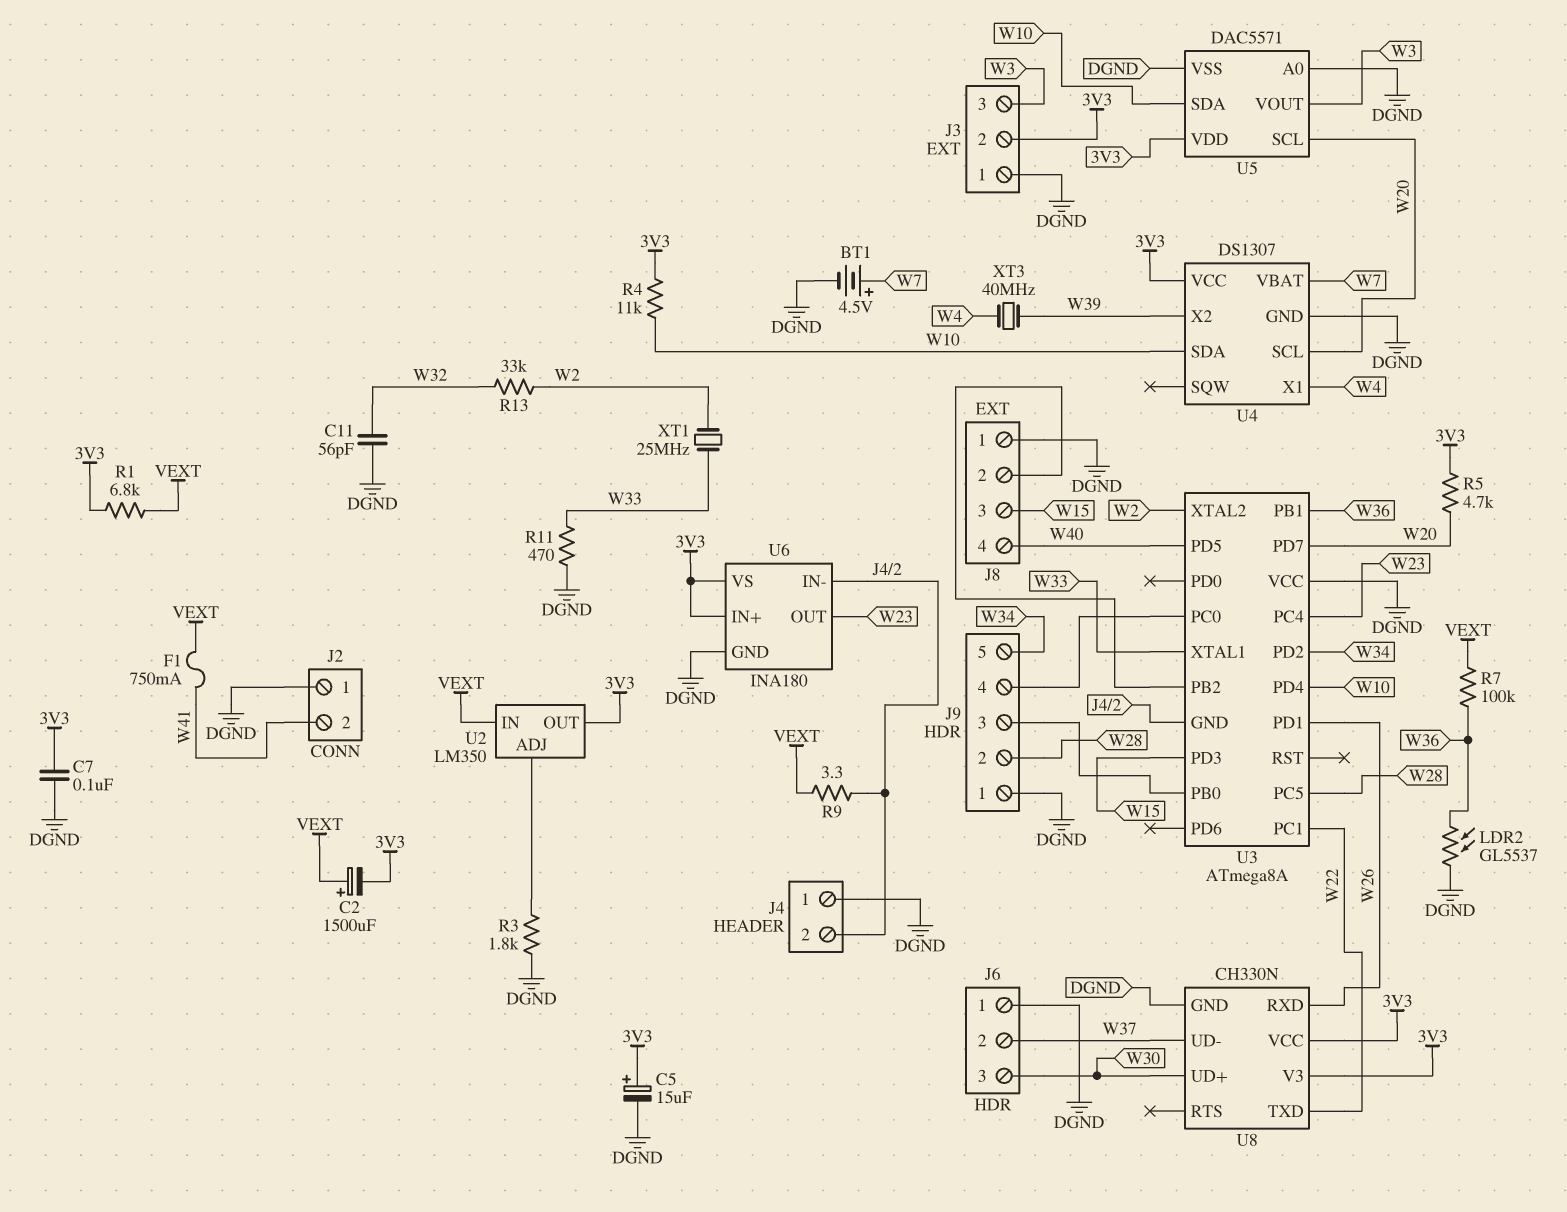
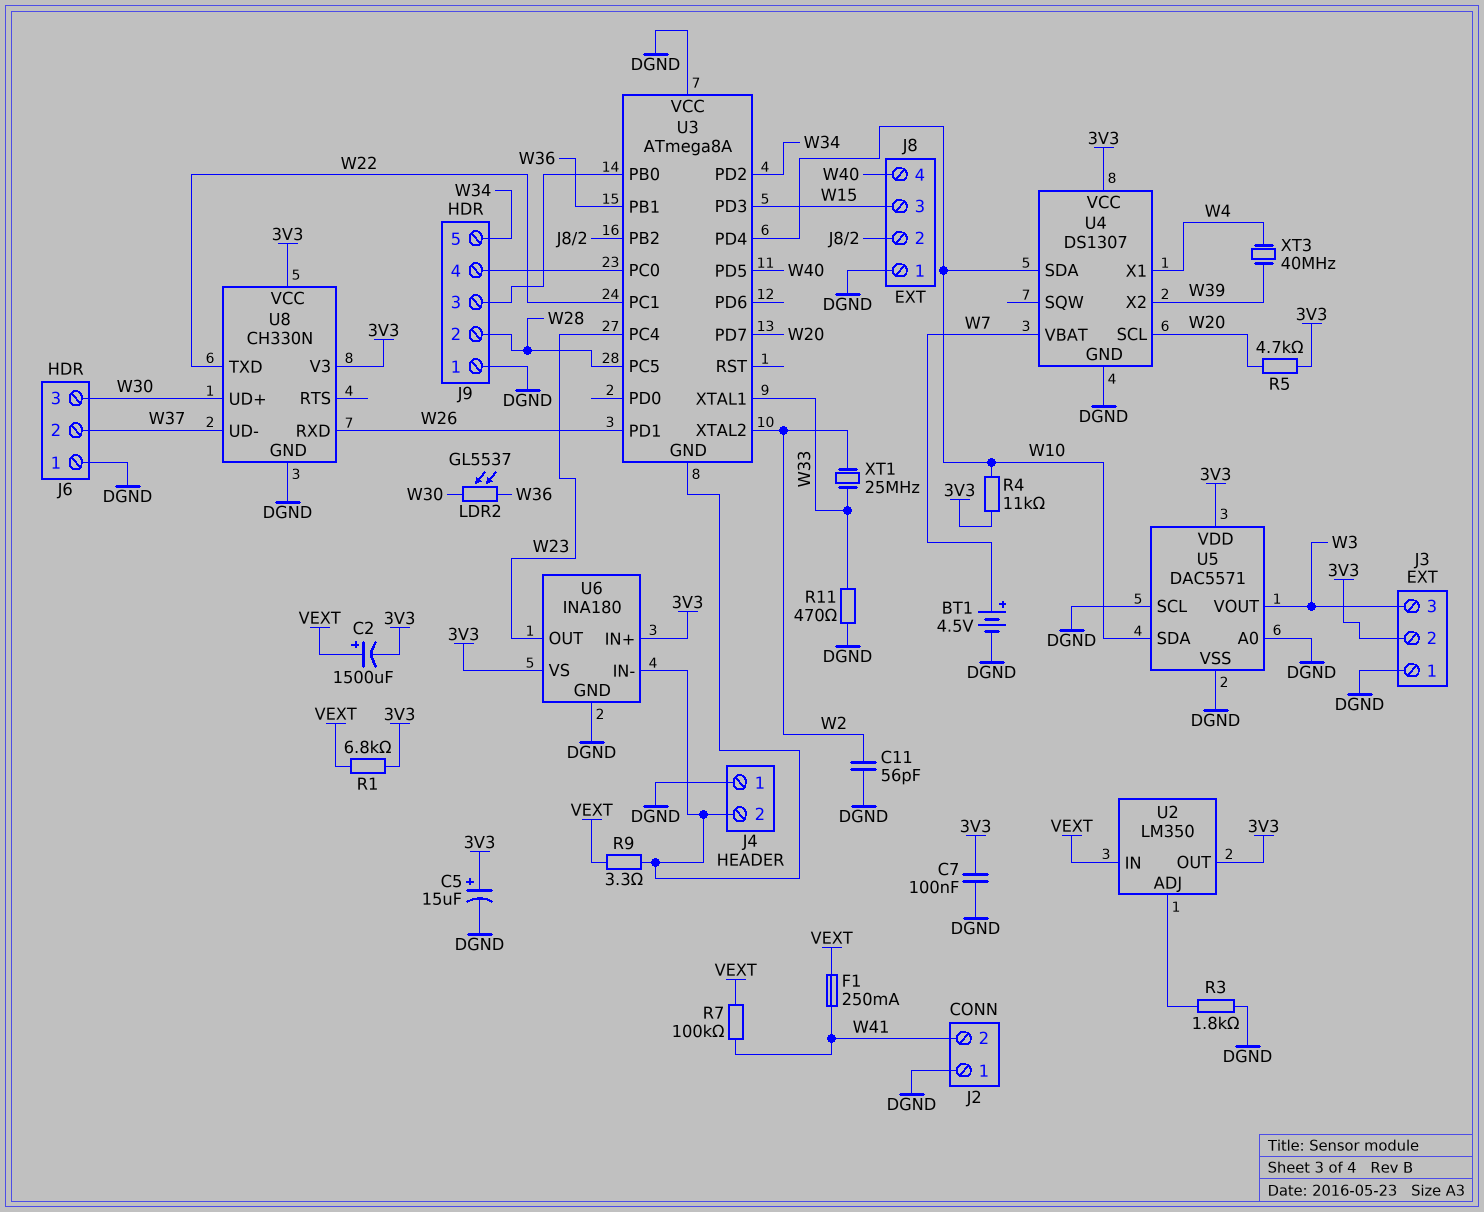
C11: 56pF (DGND, W32) -> 56pF (DGND, W2)
F1: 750mA (VEXT, W41) -> 250mA (VEXT, W41)
LDR2: GL5537 (DGND, W36) -> GL5537 (W30, W36)
R7: 100k (VEXT, W36) -> 100k (VEXT, W41)
R13: 33k (W2, W32) -> none
U5 pin SCL: W20 -> DGND

